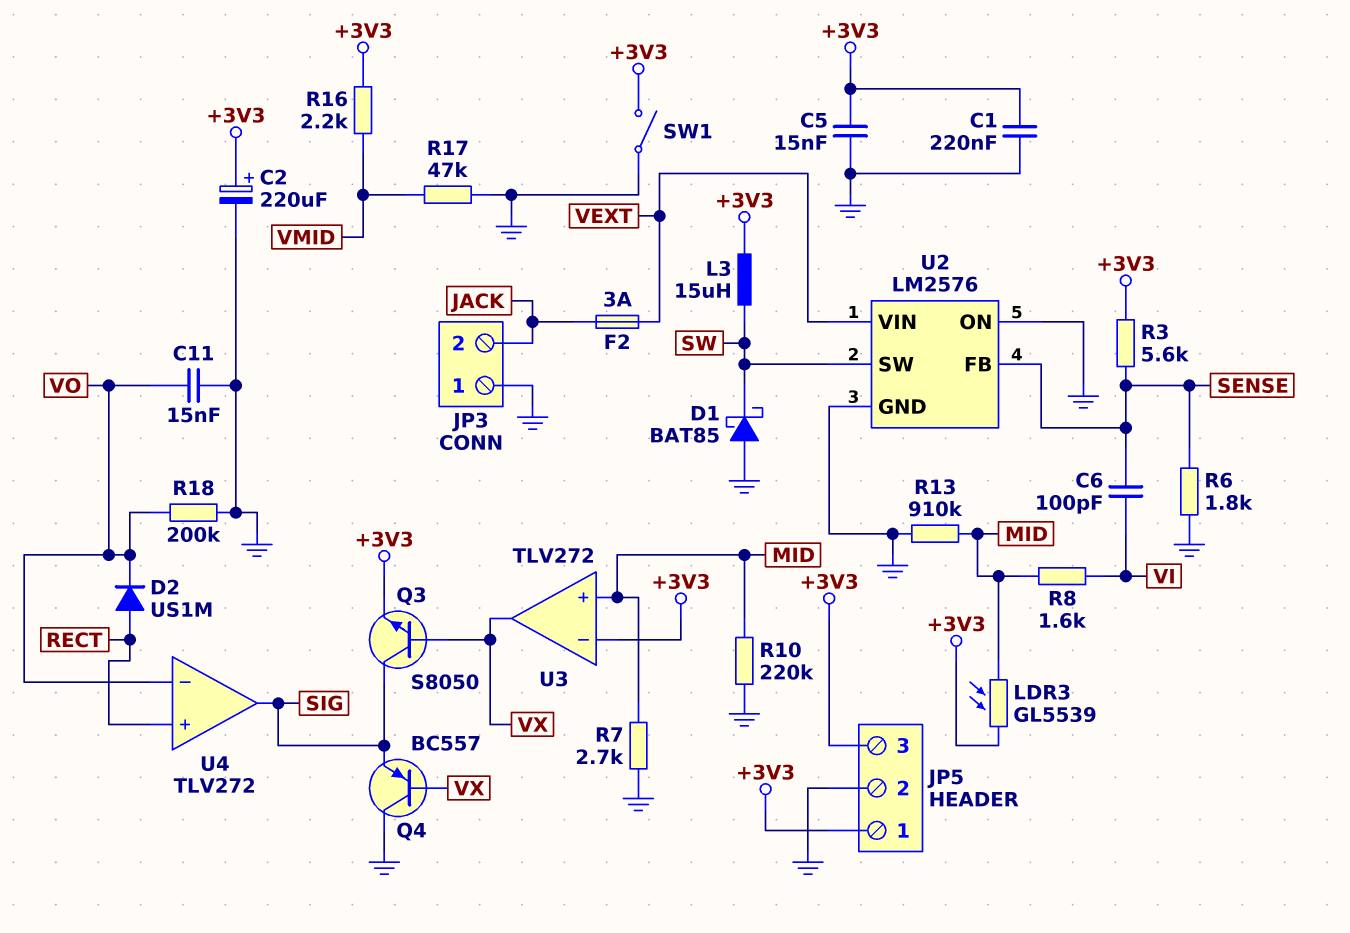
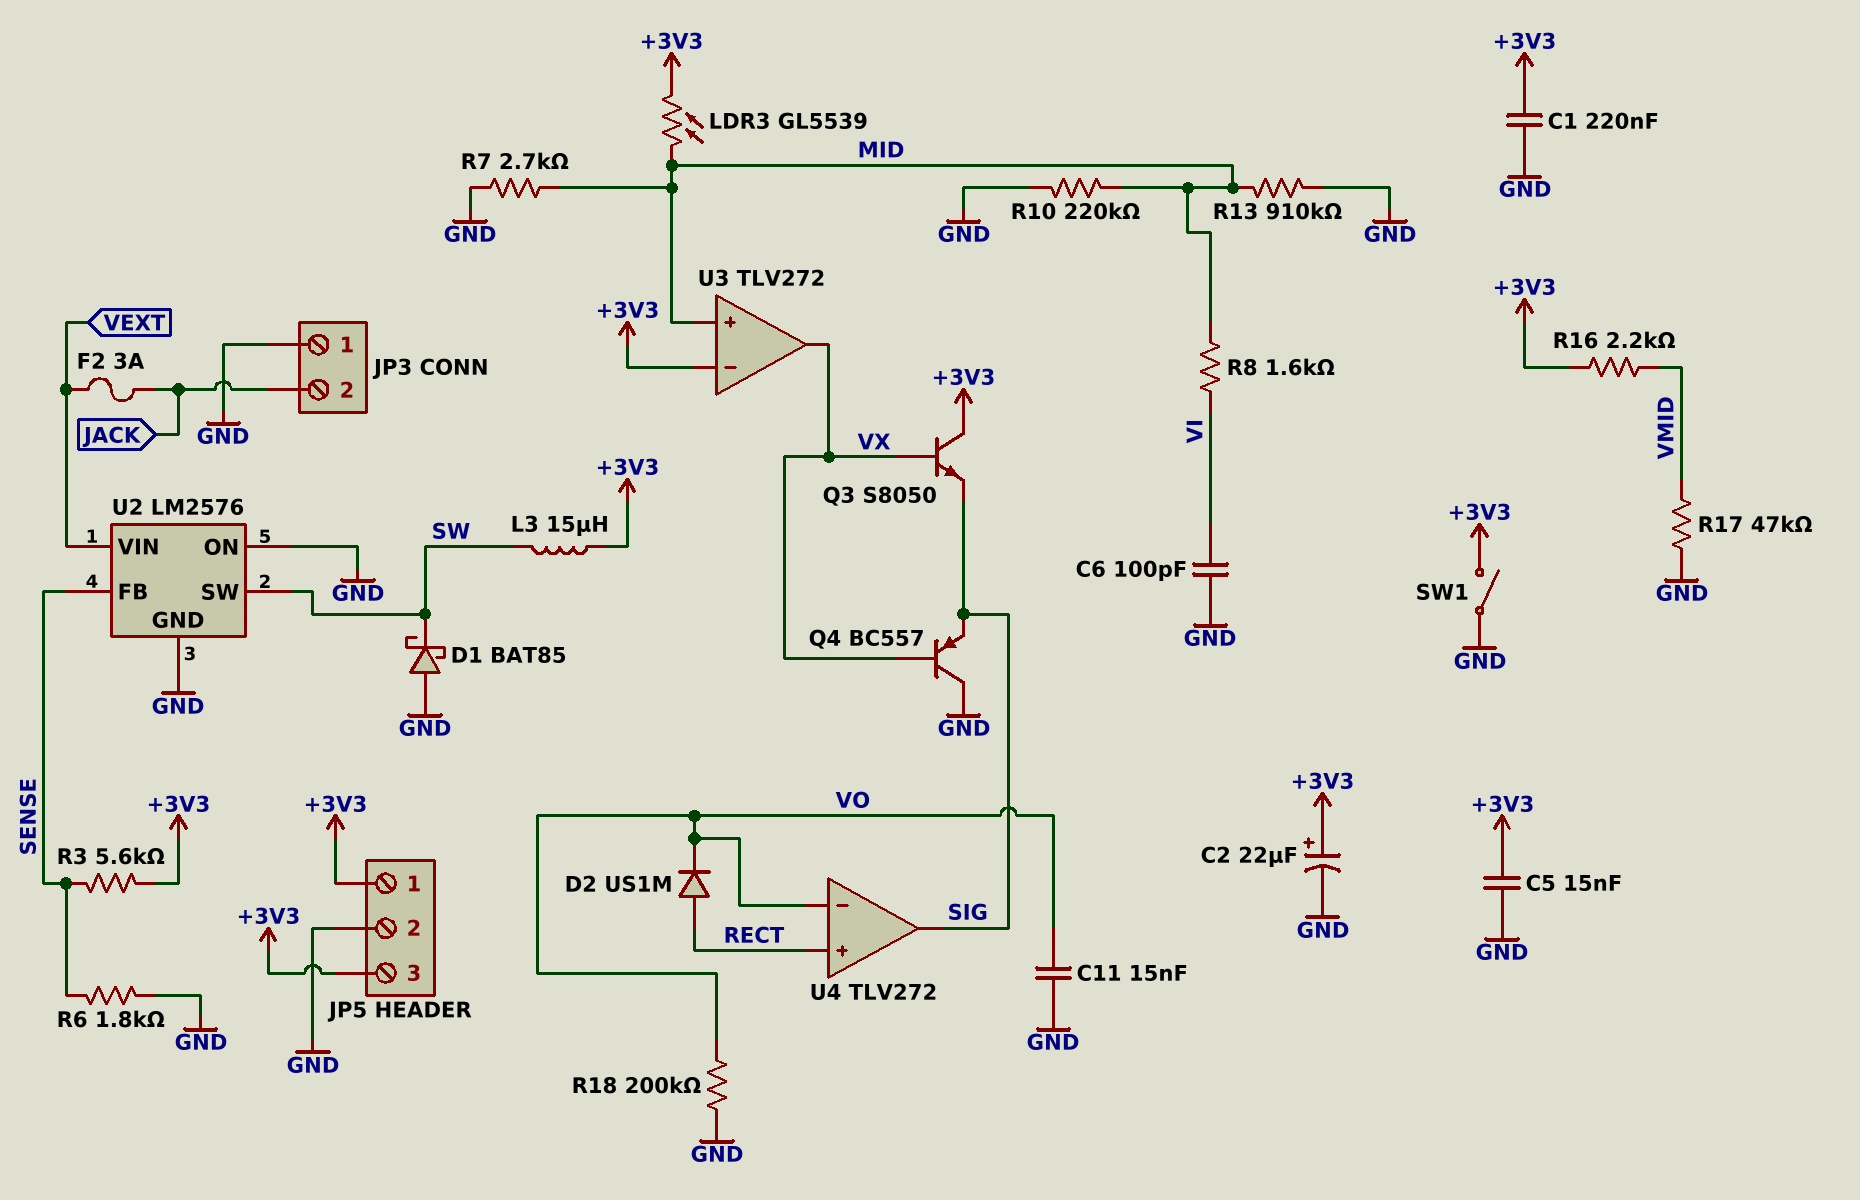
C2: 220uF (plus +3V3, minus GND) -> 22uF (plus +3V3, minus GND)
C6: 100pF (SENSE, VI) -> 100pF (GND, VI)
Q3: NPN S8050 (B VX, C SIG, E +3V3) -> NPN S8050 (B VX, C +3V3, E SIG)

